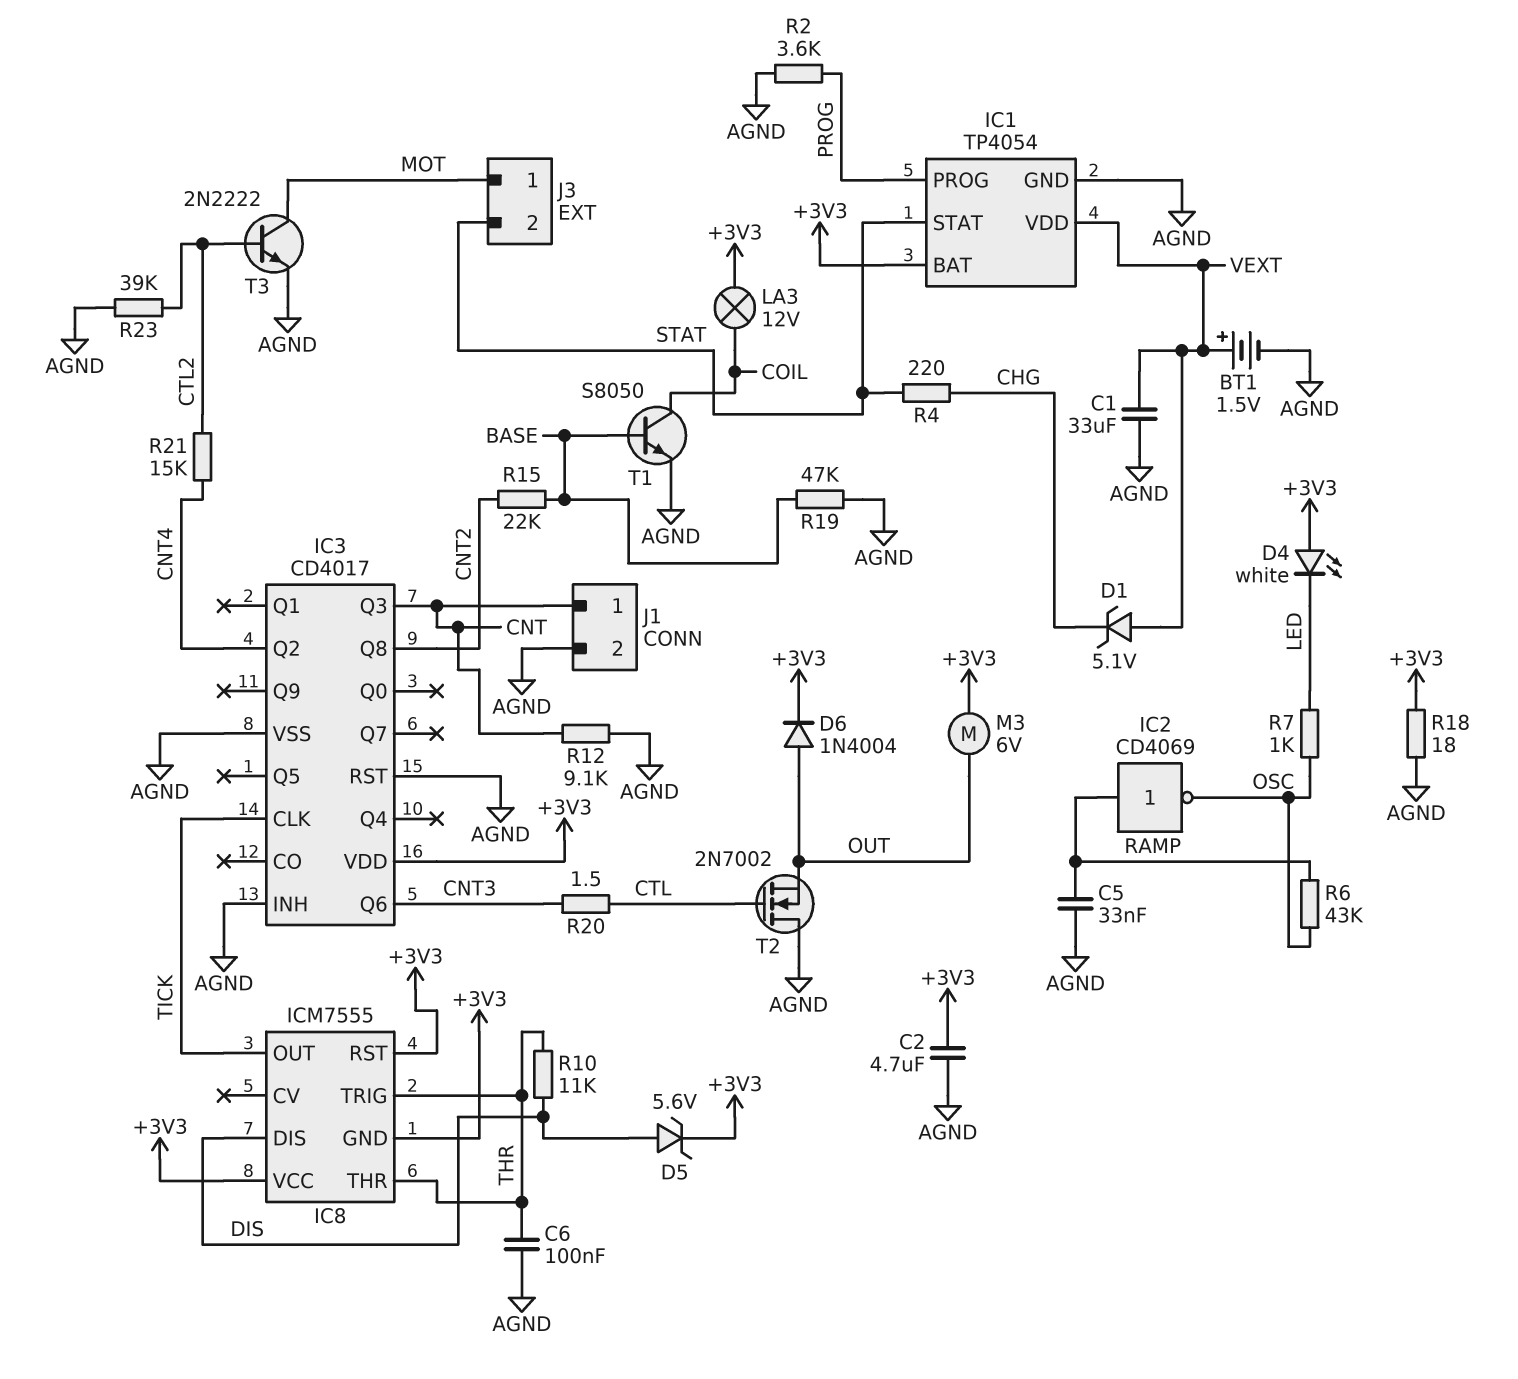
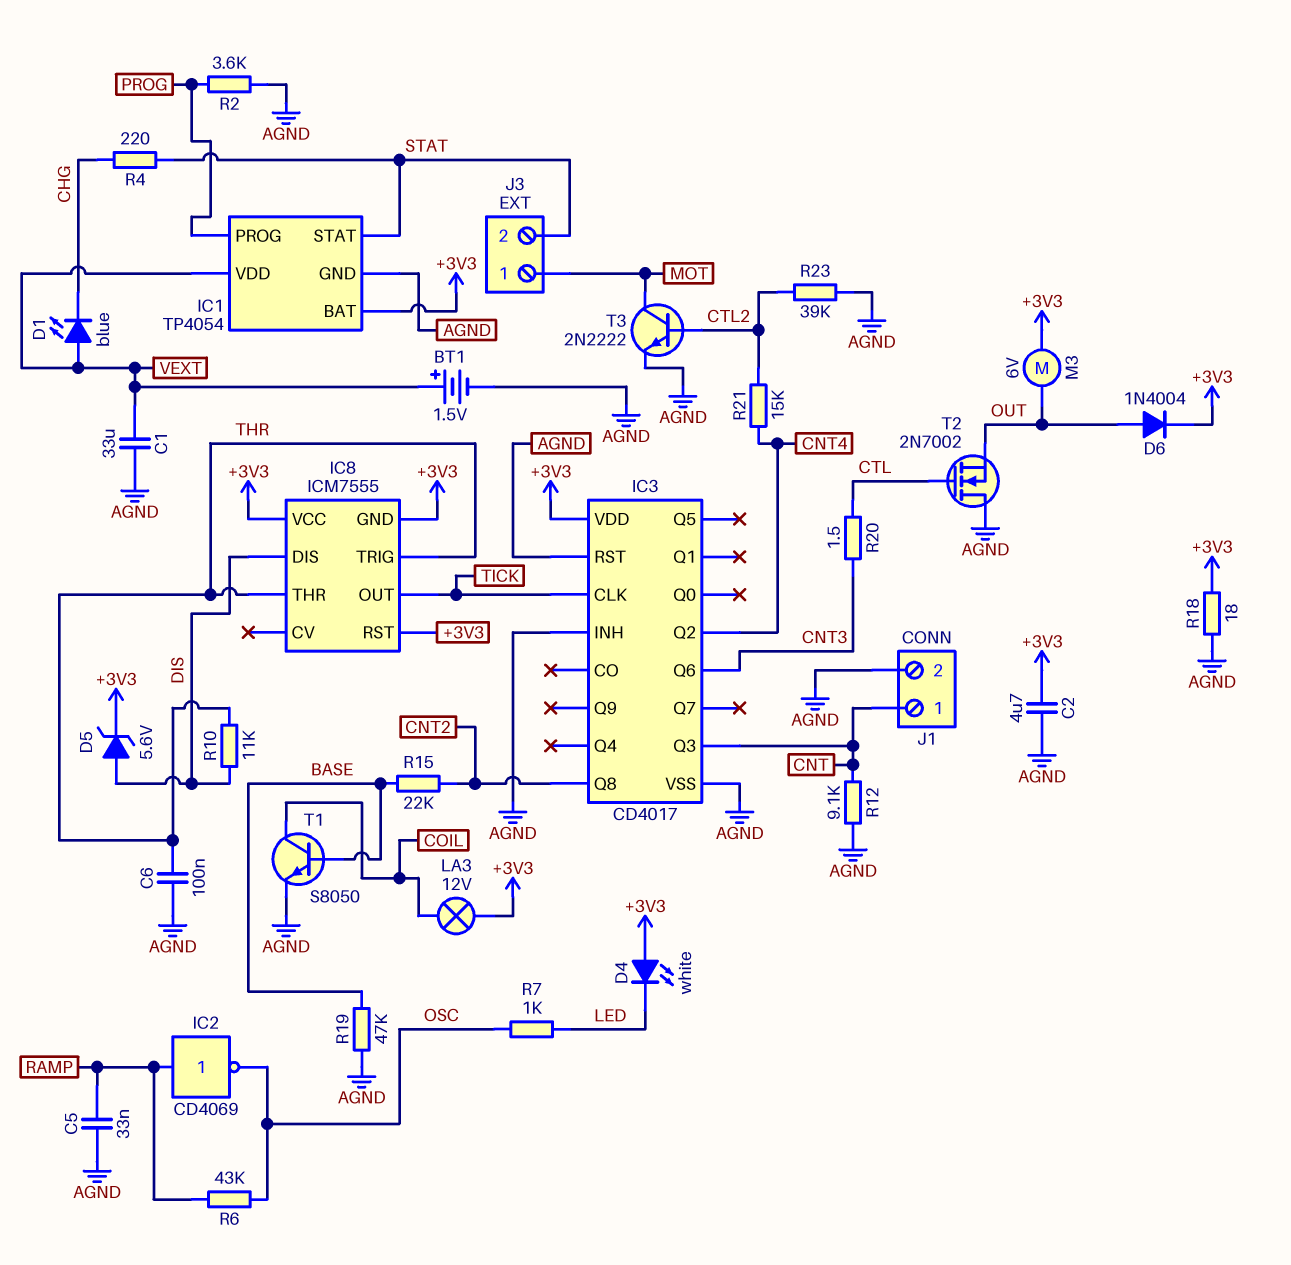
D1: zener 5.1V (A VEXT, K CHG) -> LED blue (A VEXT, K CHG)

